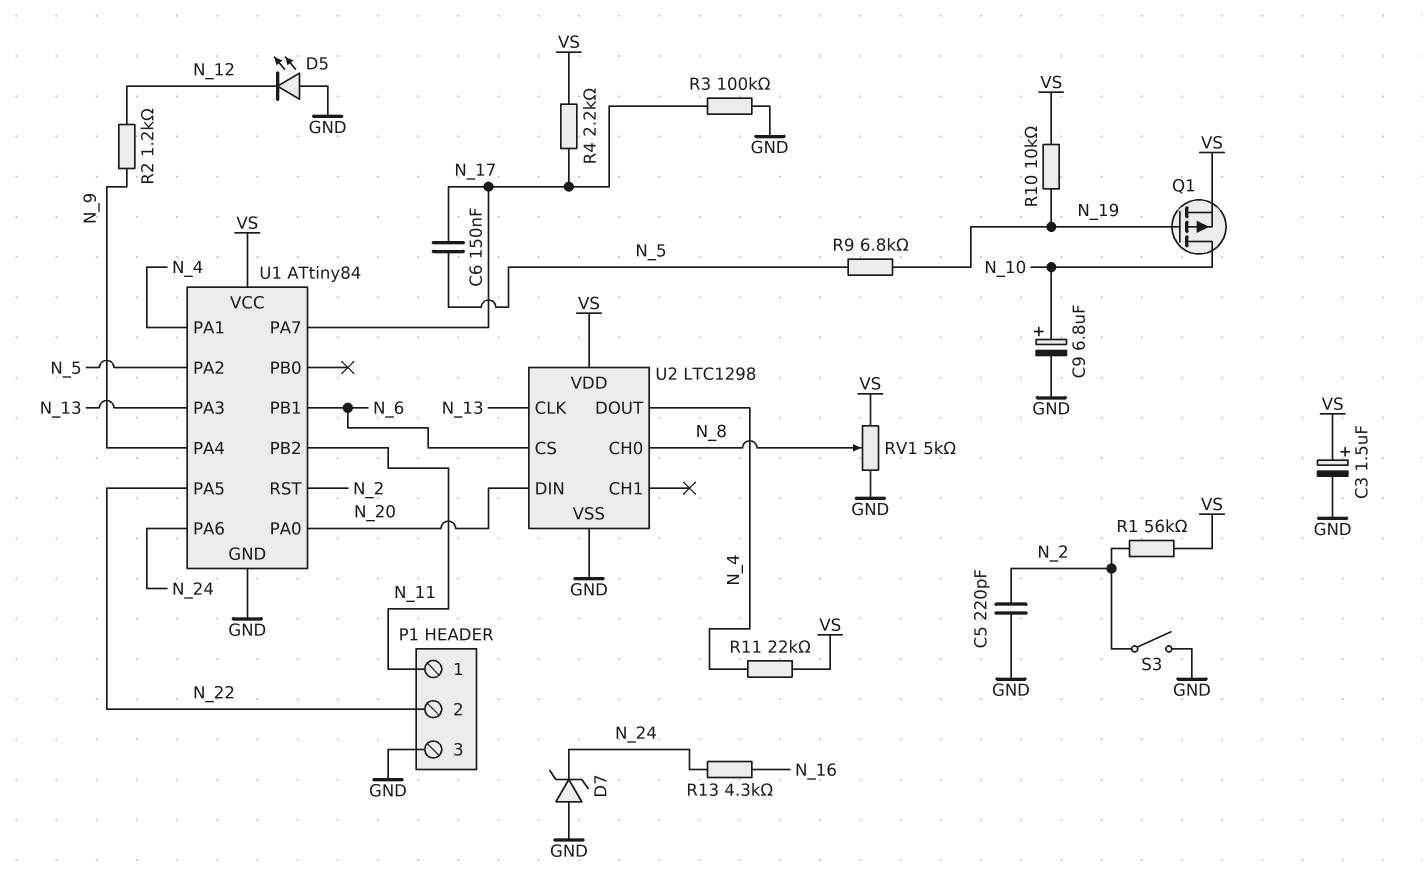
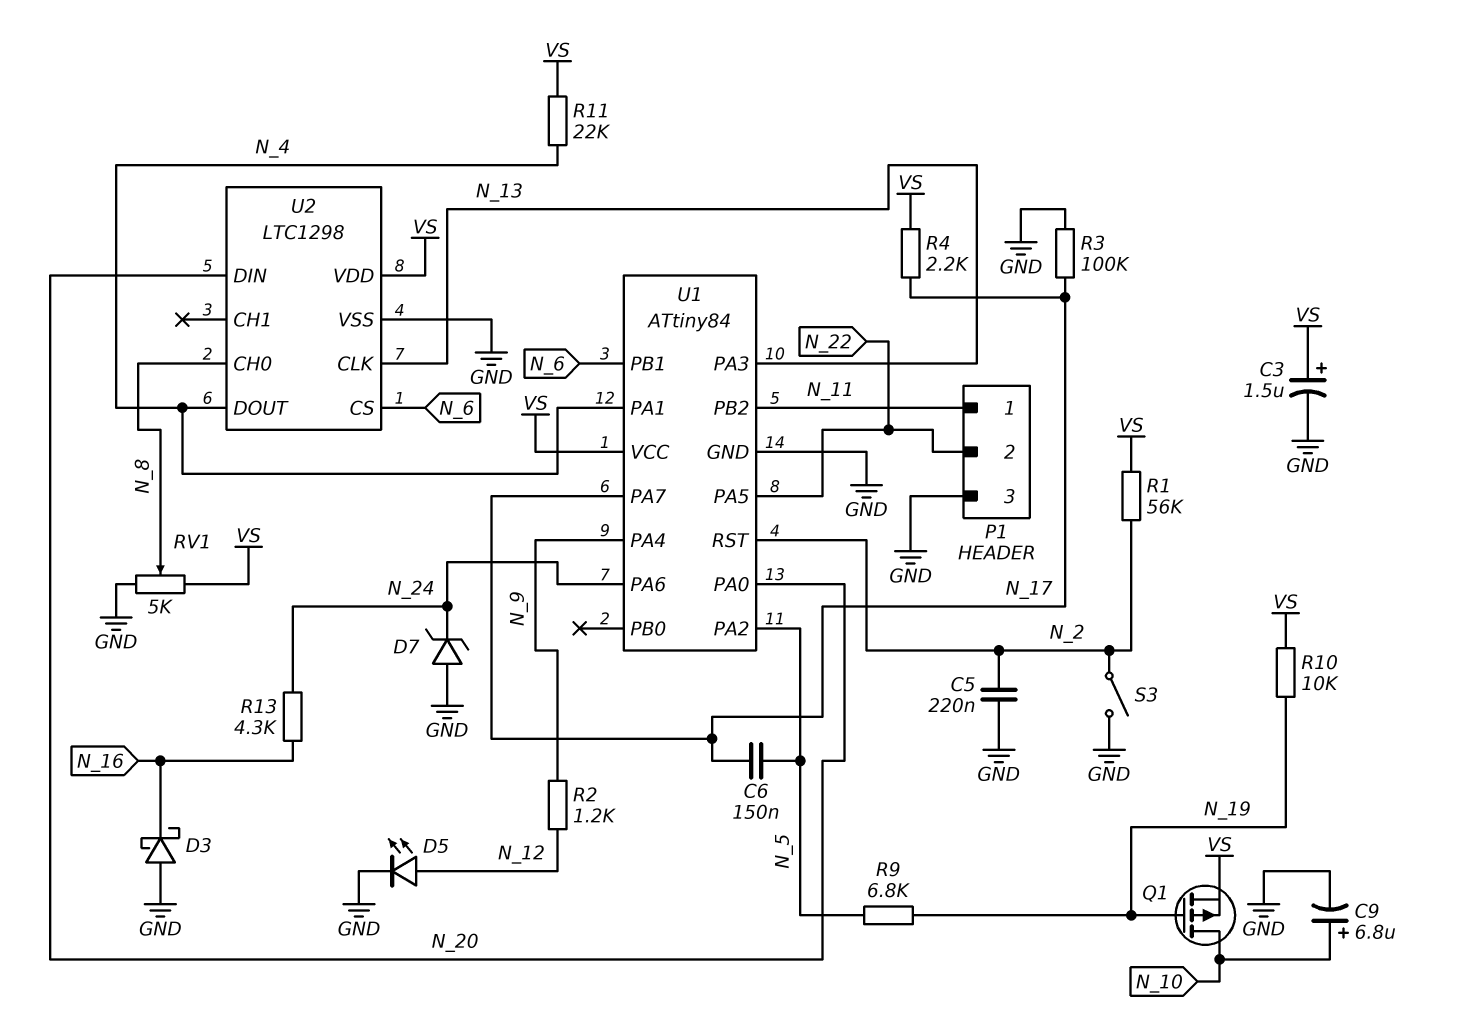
C5: 220pF (GND, N_2) -> 220nF (GND, N_2)
D3: none -> schottky (A GND, K N_16)
D5: LED (A GND, K N_12) -> LED (A N_12, K GND)

